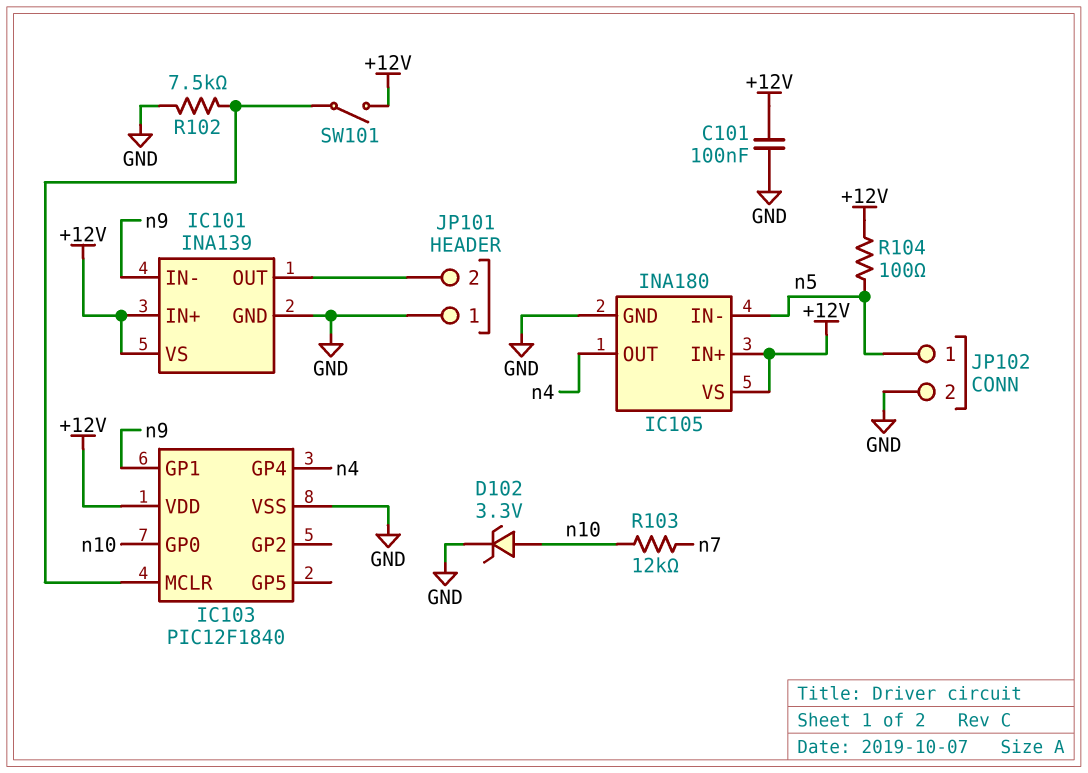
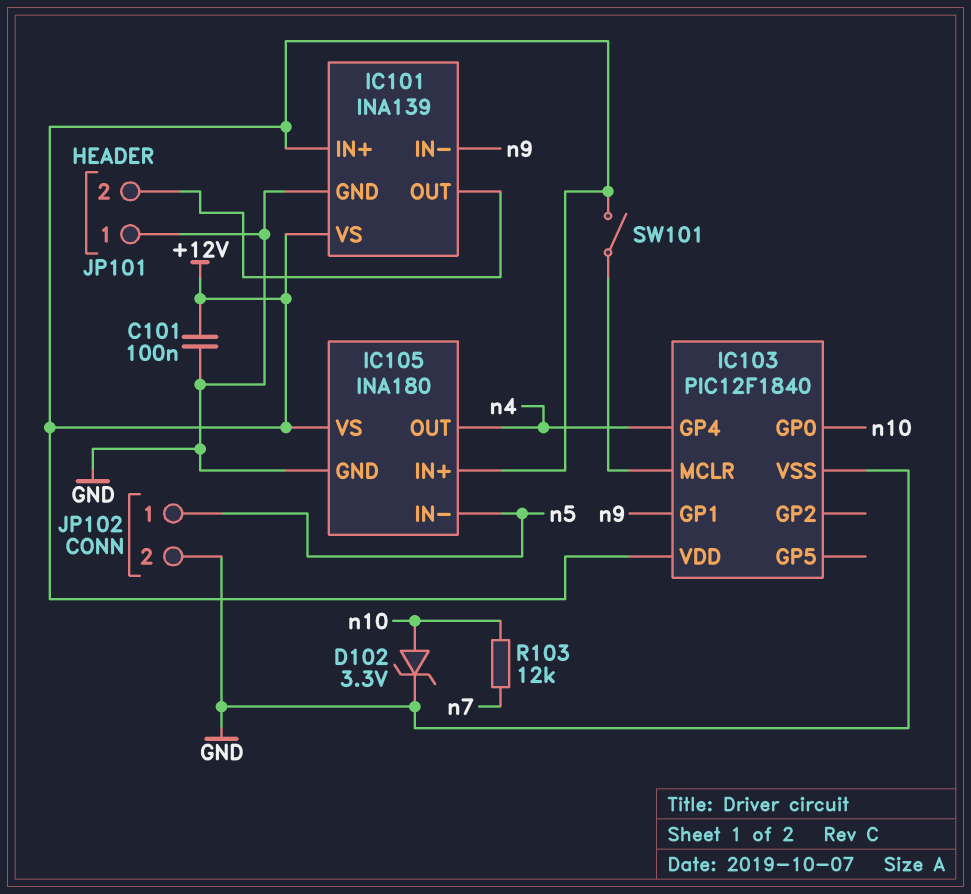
R102: 7.5k (GND, IC103/MCLR) -> none
R104: 100 (+12V, n5) -> none

